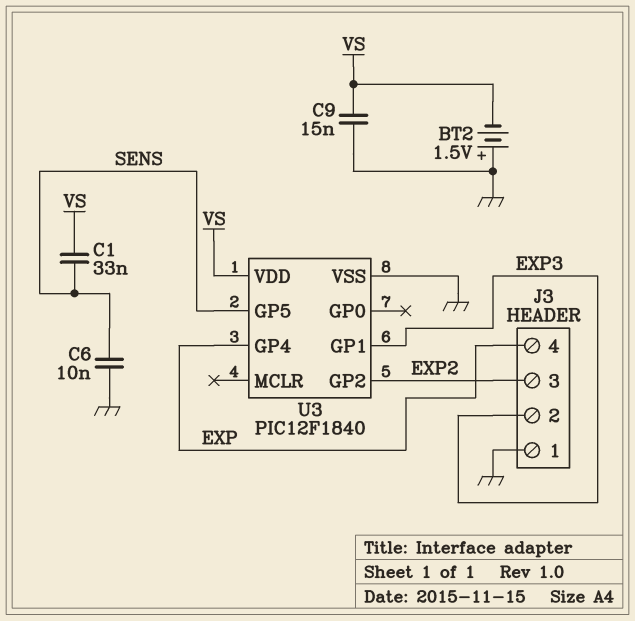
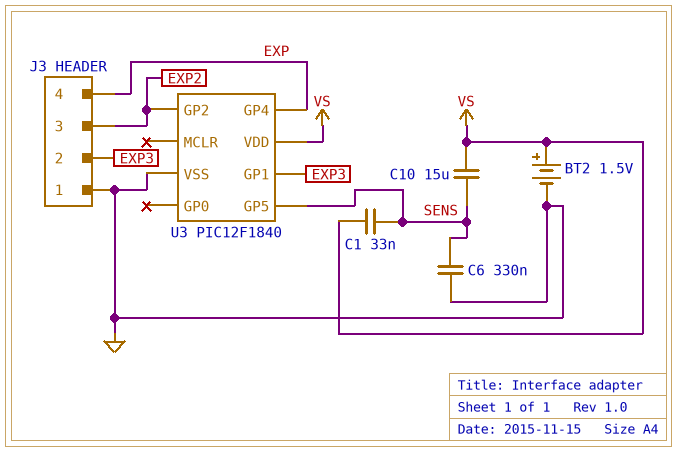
BT2: 1.5V (plus GND, minus VS) -> 1.5V (plus VS, minus GND)
C6: 10nF (GND, SENS) -> 330nF (GND, SENS)
C9: 15nF (GND, VS) -> none
C10: none -> 15uF (SENS, VS)

